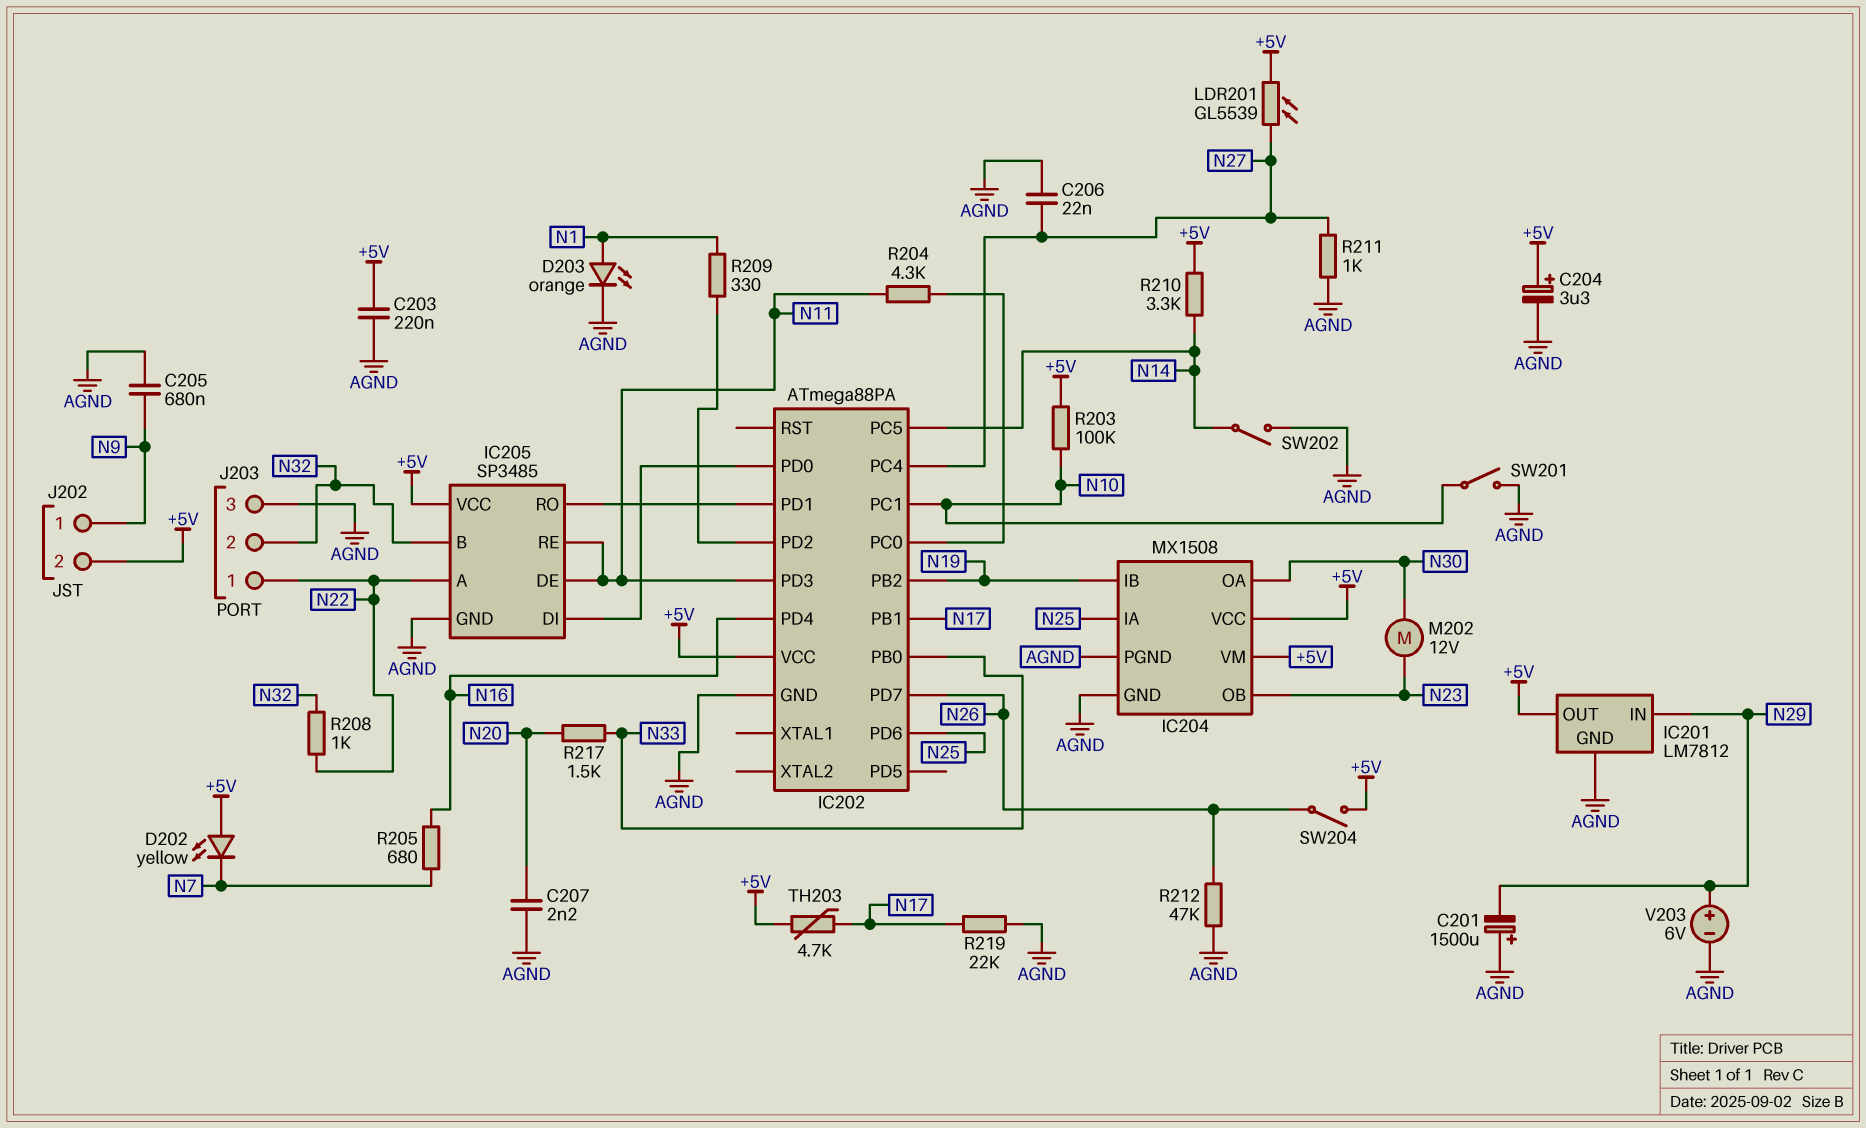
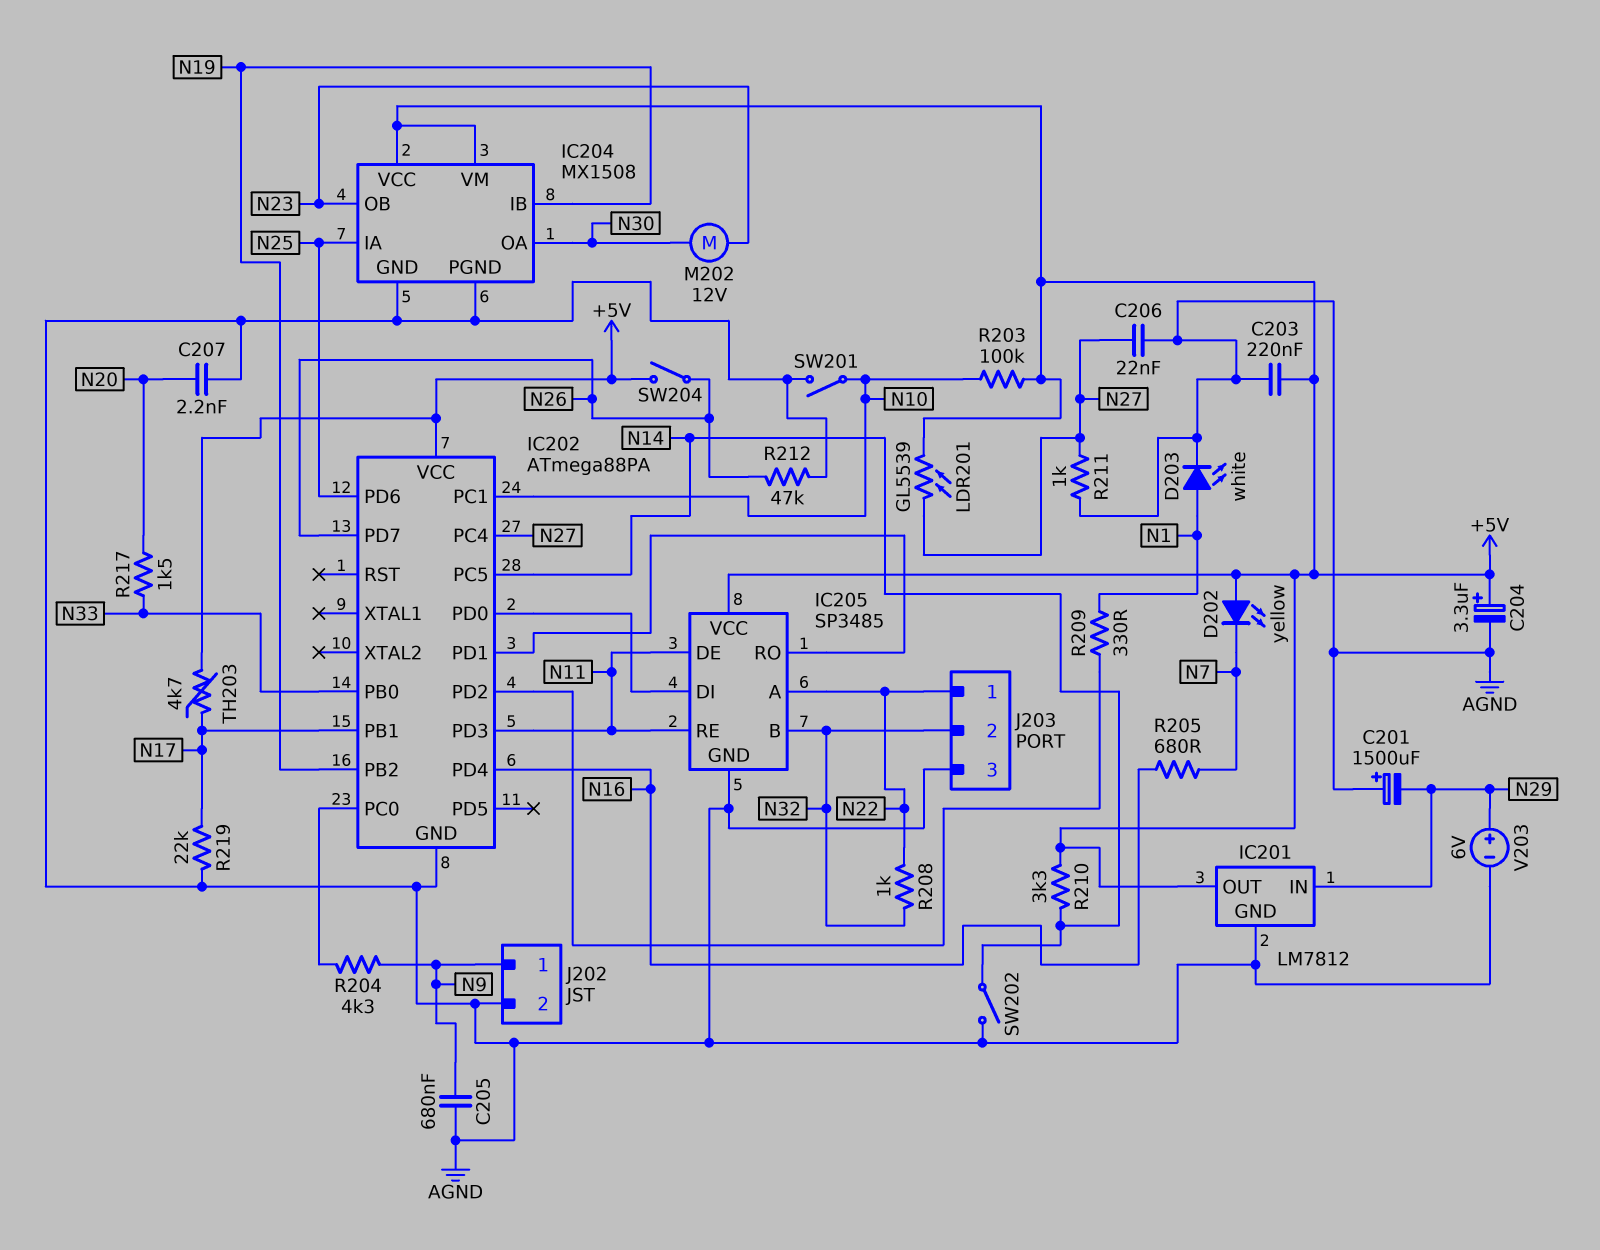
D203: LED orange (A N1, K AGND) -> LED white (A N1, K AGND)
J202 pin 2: +5V -> AGND
R204: 4.3k (IC202/PC0, N11) -> 4.3k (IC202/PC0, N9)

